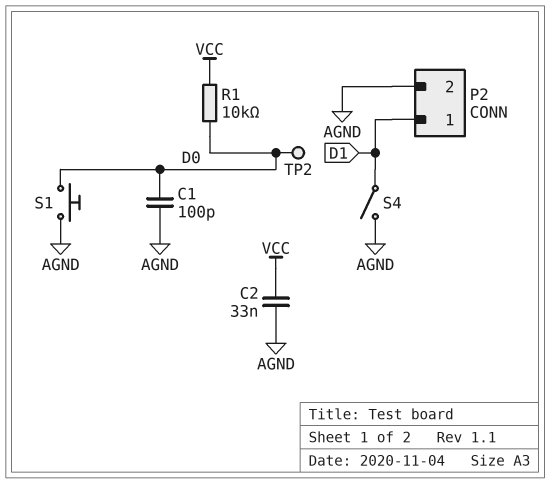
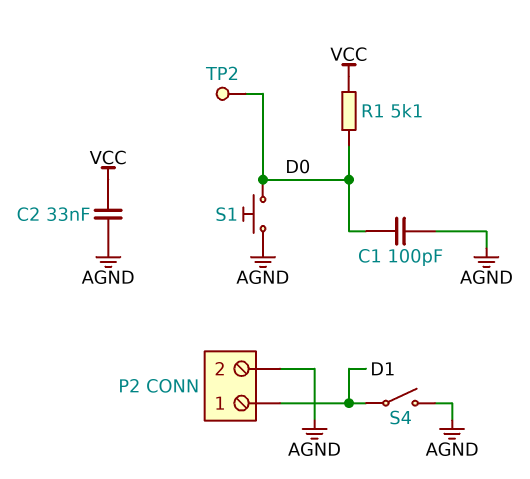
R1: 10k (D0, VCC) -> 5.1k (D0, VCC)

